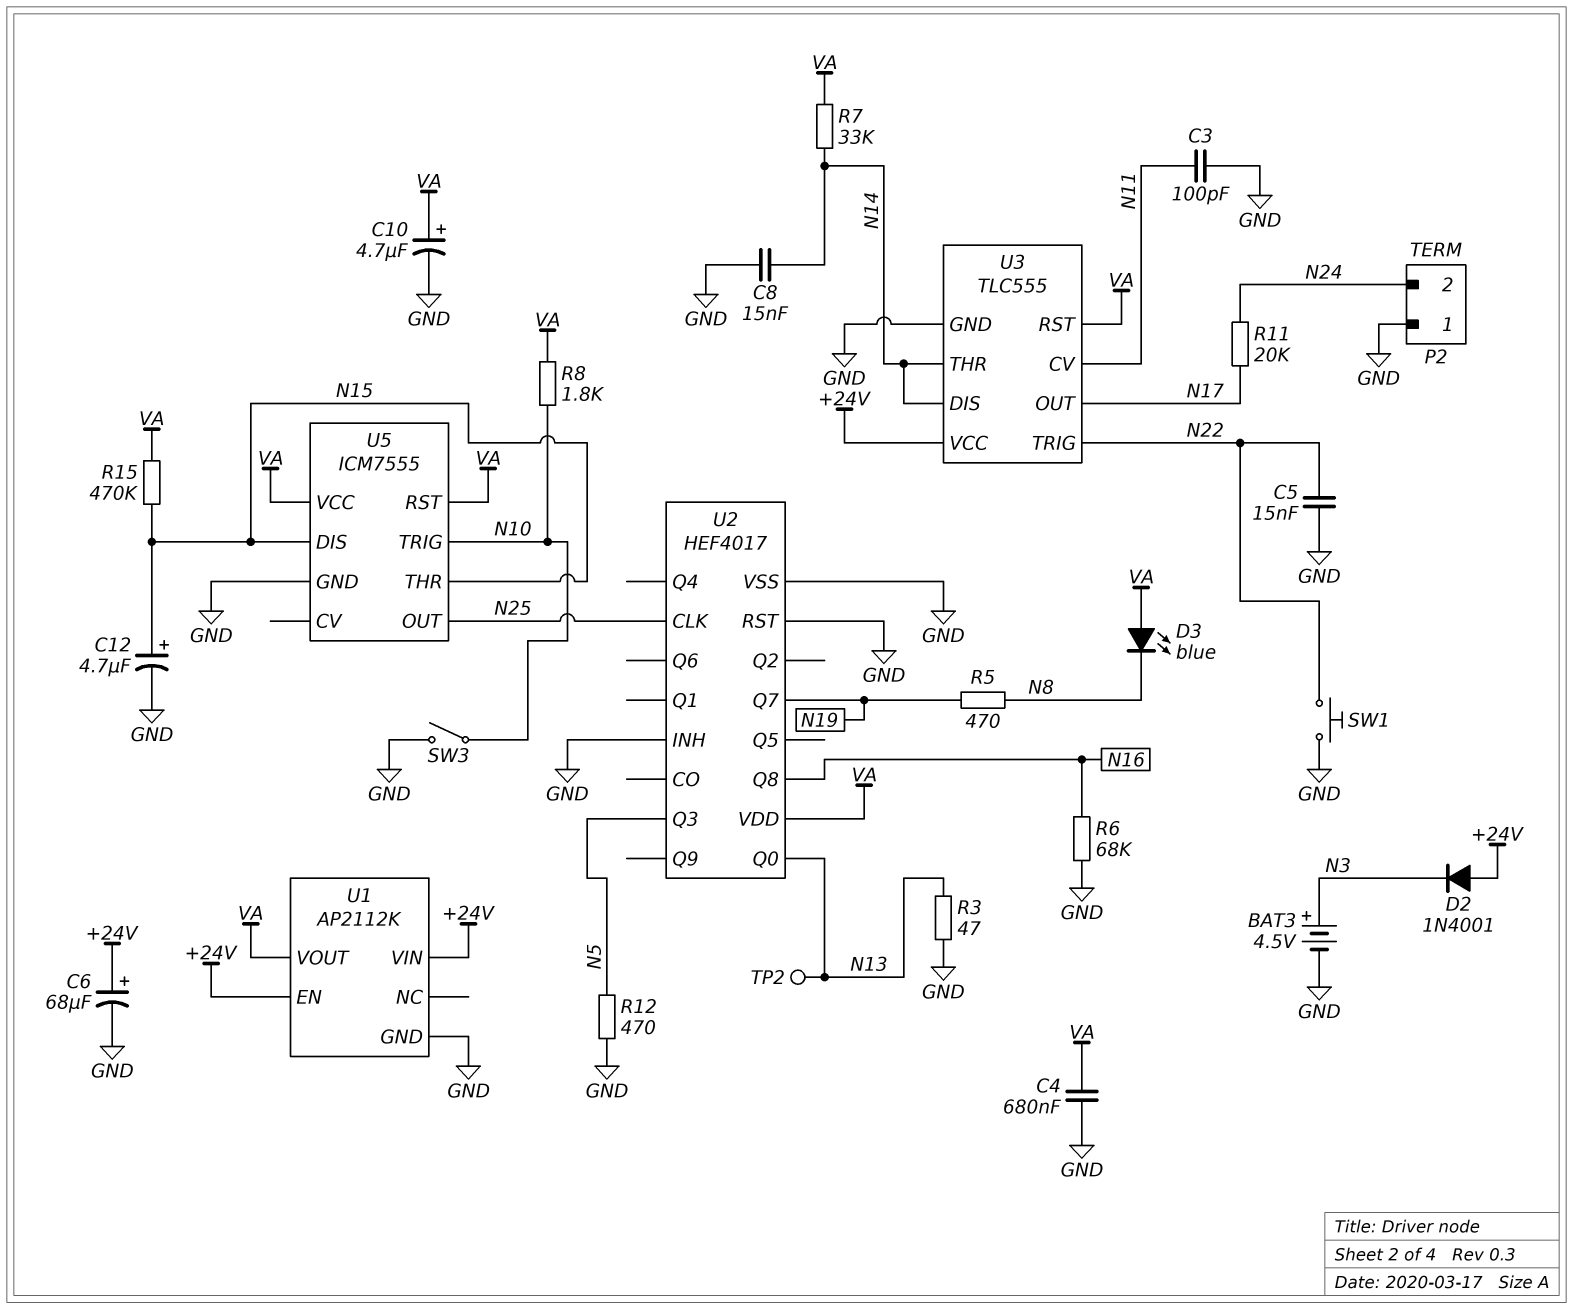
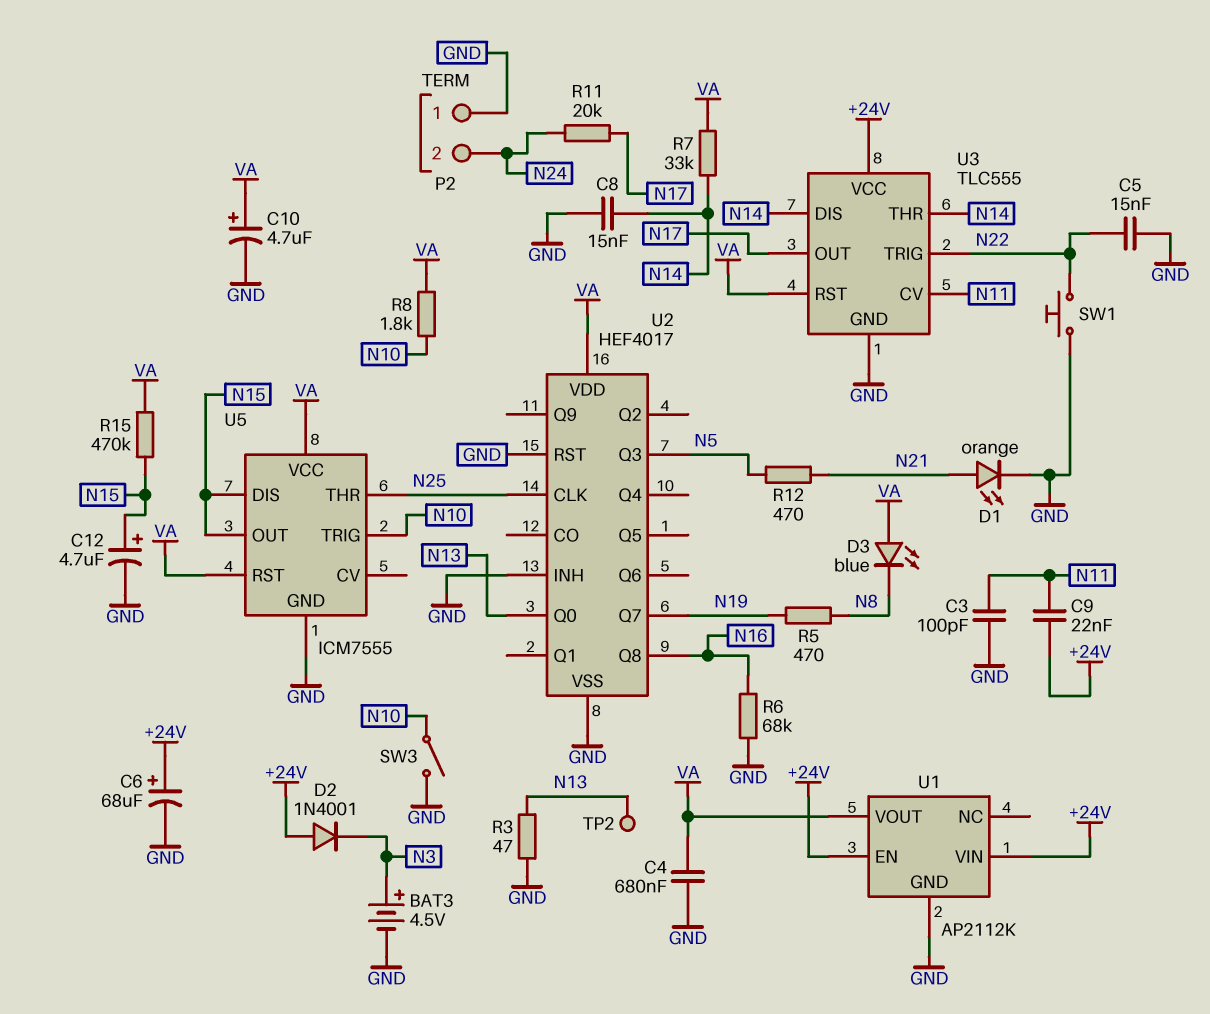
C9: none -> 22nF (+24V, N11)
D1: none -> LED orange (A N21, K GND)
R12: 470 (GND, N5) -> 470 (N5, N21)
U5 pin OUT: N25 -> N15
U5 pin THR: N15 -> N25

